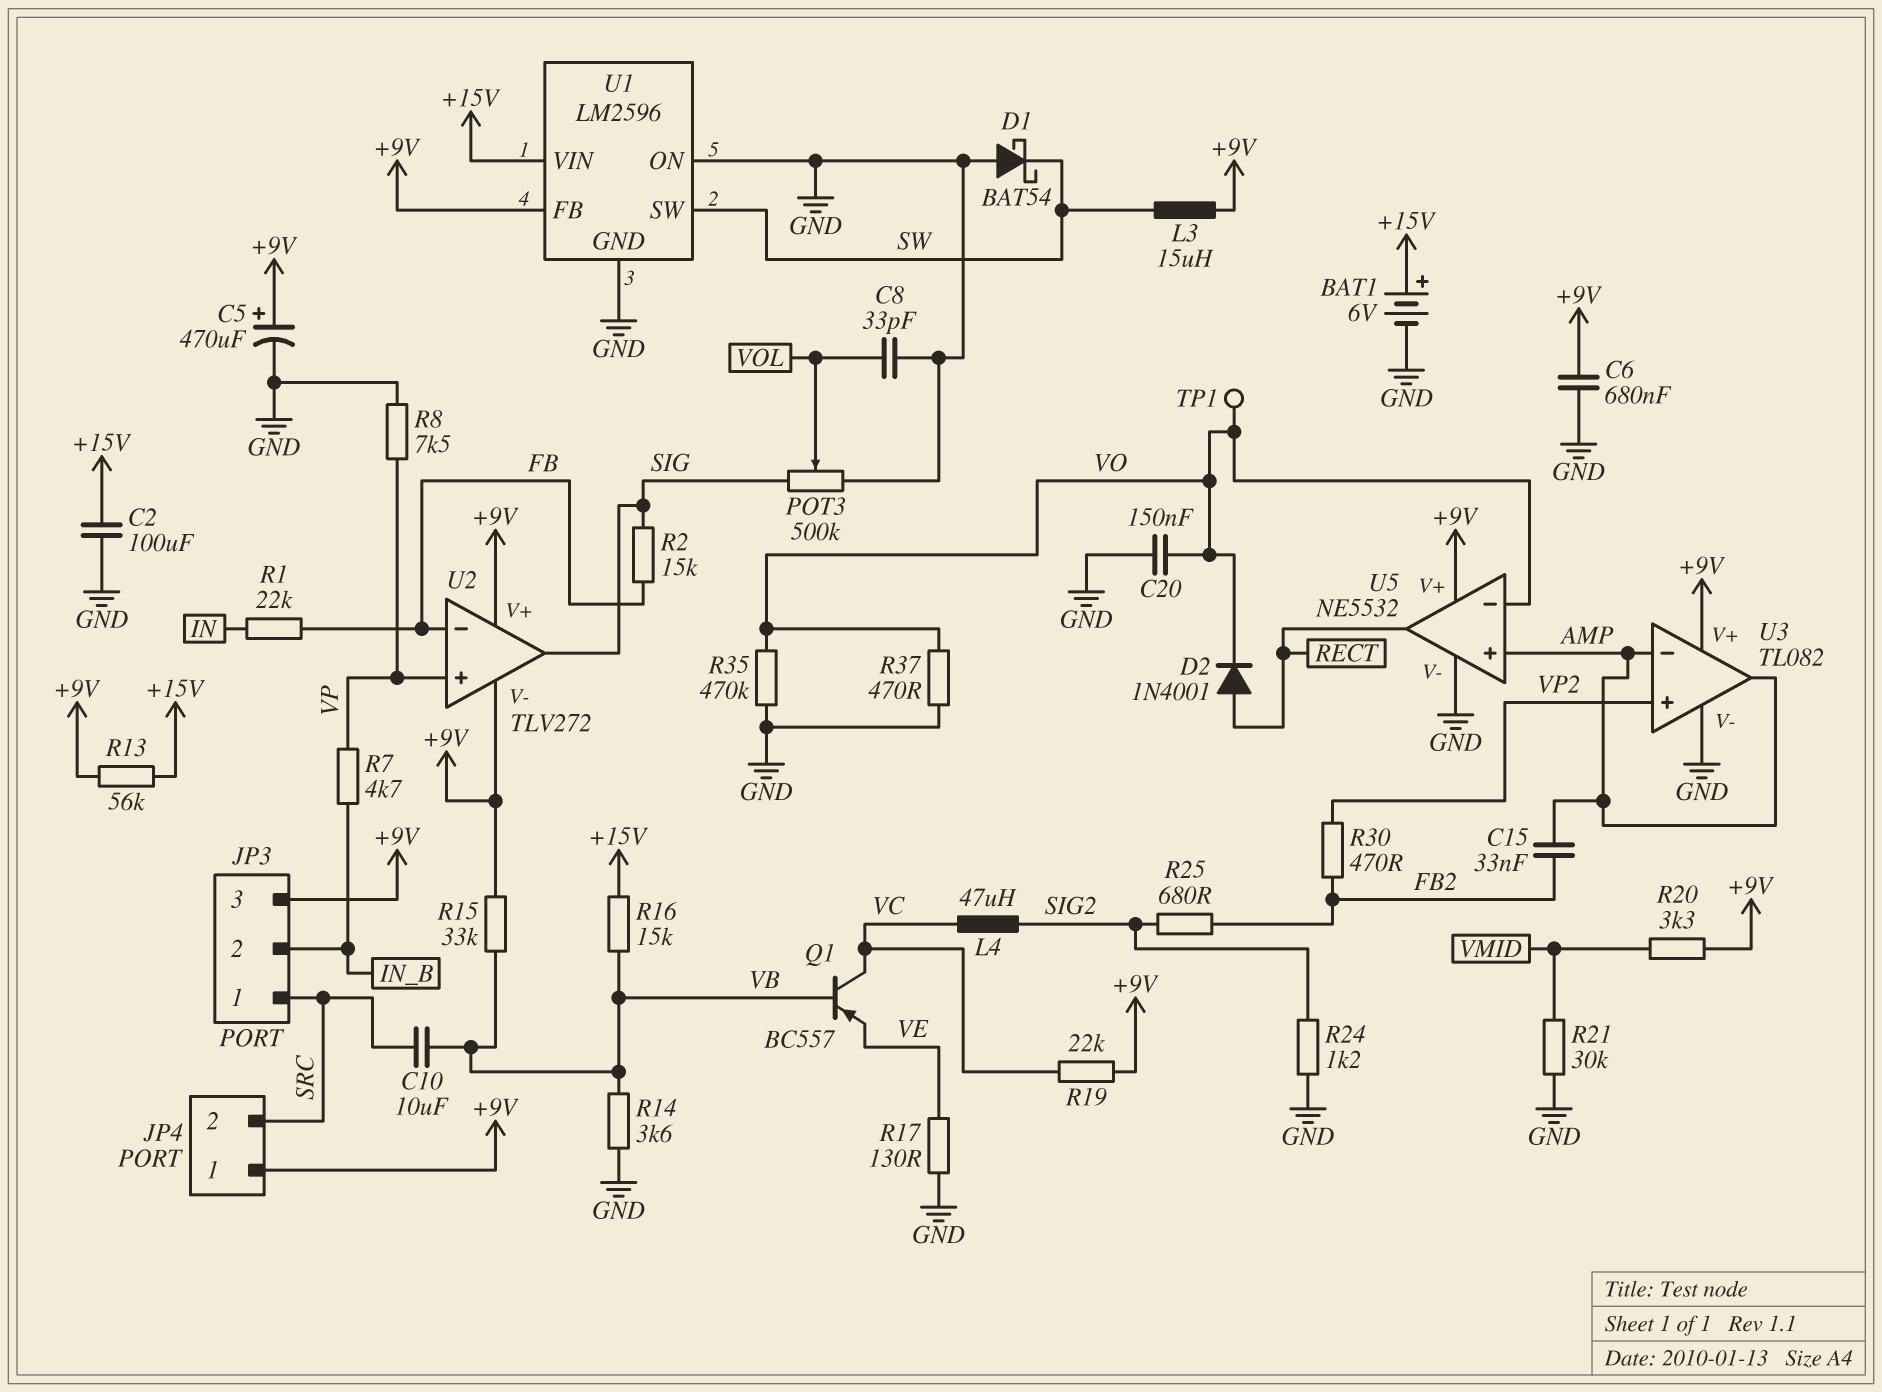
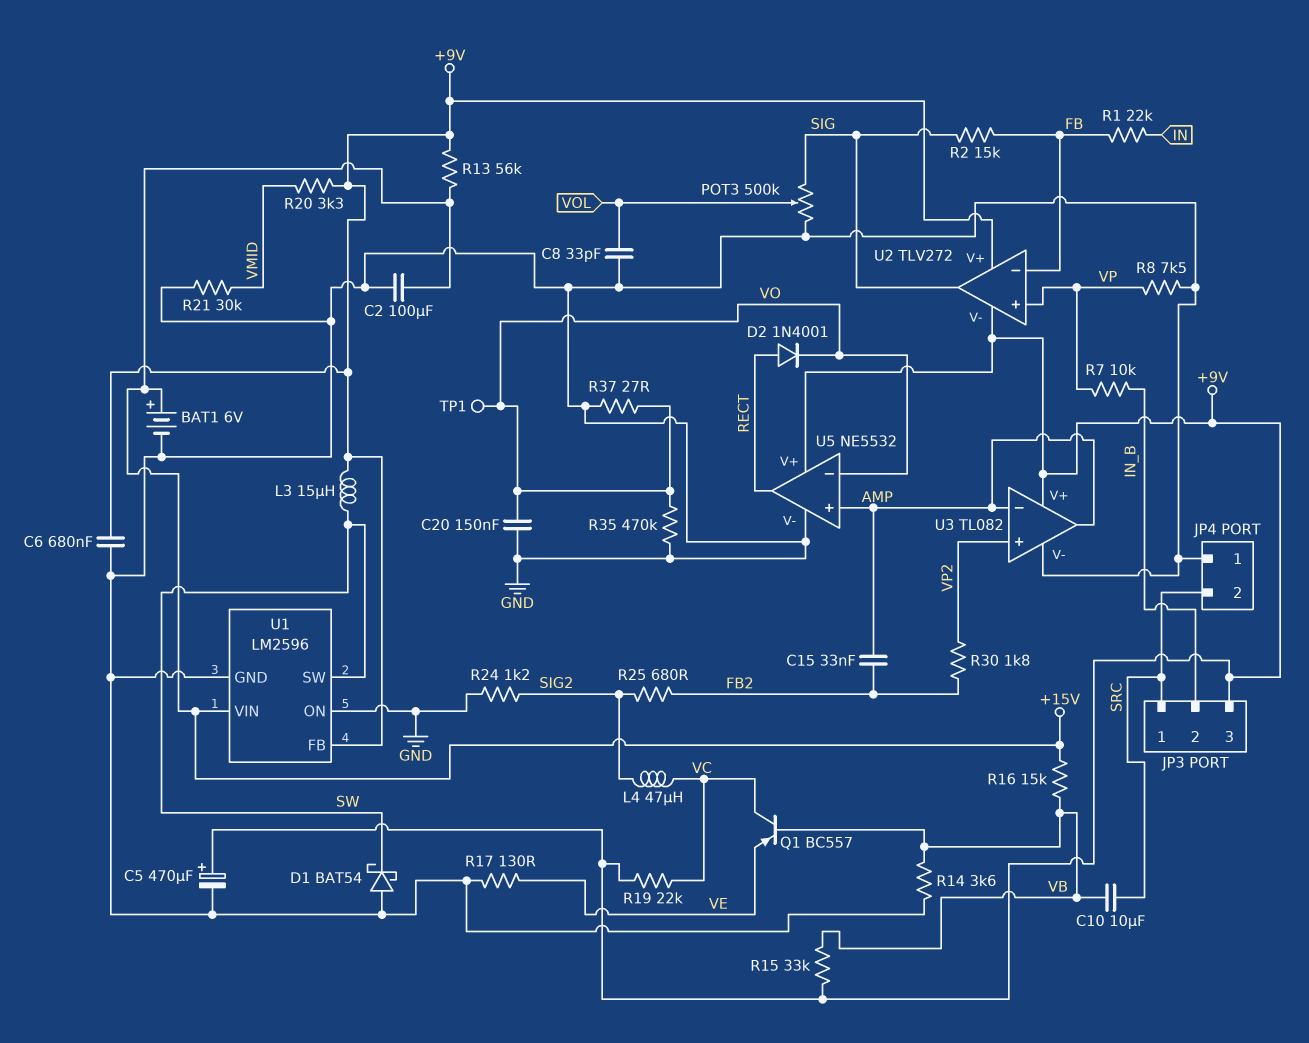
JP4 pin 1: +9V -> GND
R7: 4.7k (IN_B, VP) -> 10k (IN_B, VP)
R30: 470 (FB2, VP2) -> 1.8k (FB2, VP2)
R37: 470 (GND, VO) -> 27 (GND, VO)

